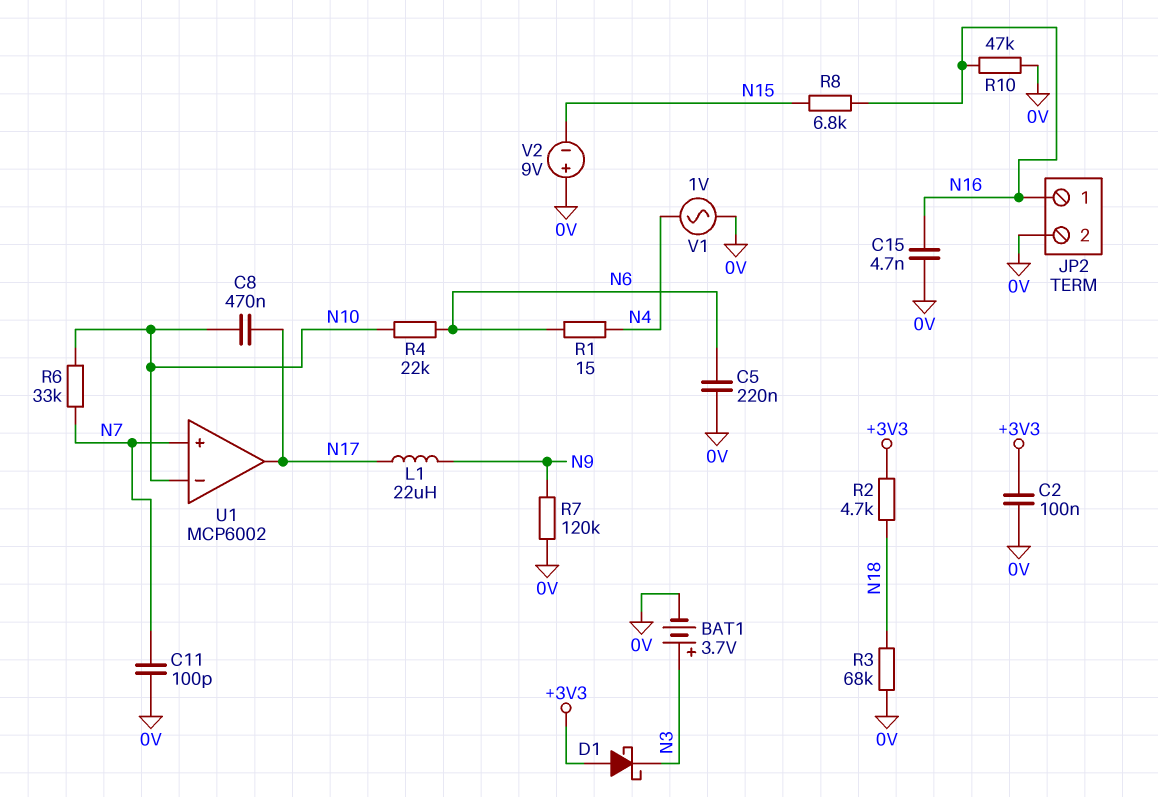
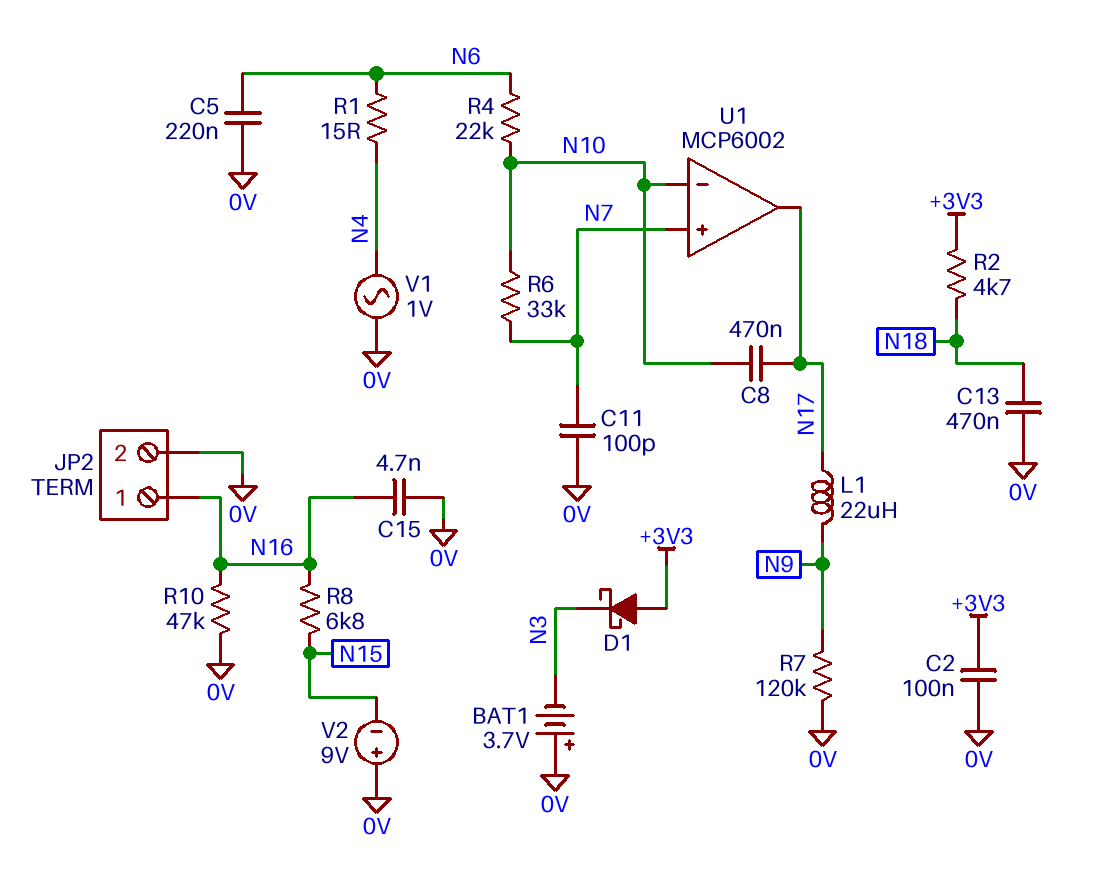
BAT1: 3.7V (plus N3, minus 0V) -> 3.7V (plus 0V, minus N3)
C13: none -> 470nF (0V, N18)
R3: 68k (0V, N18) -> none

